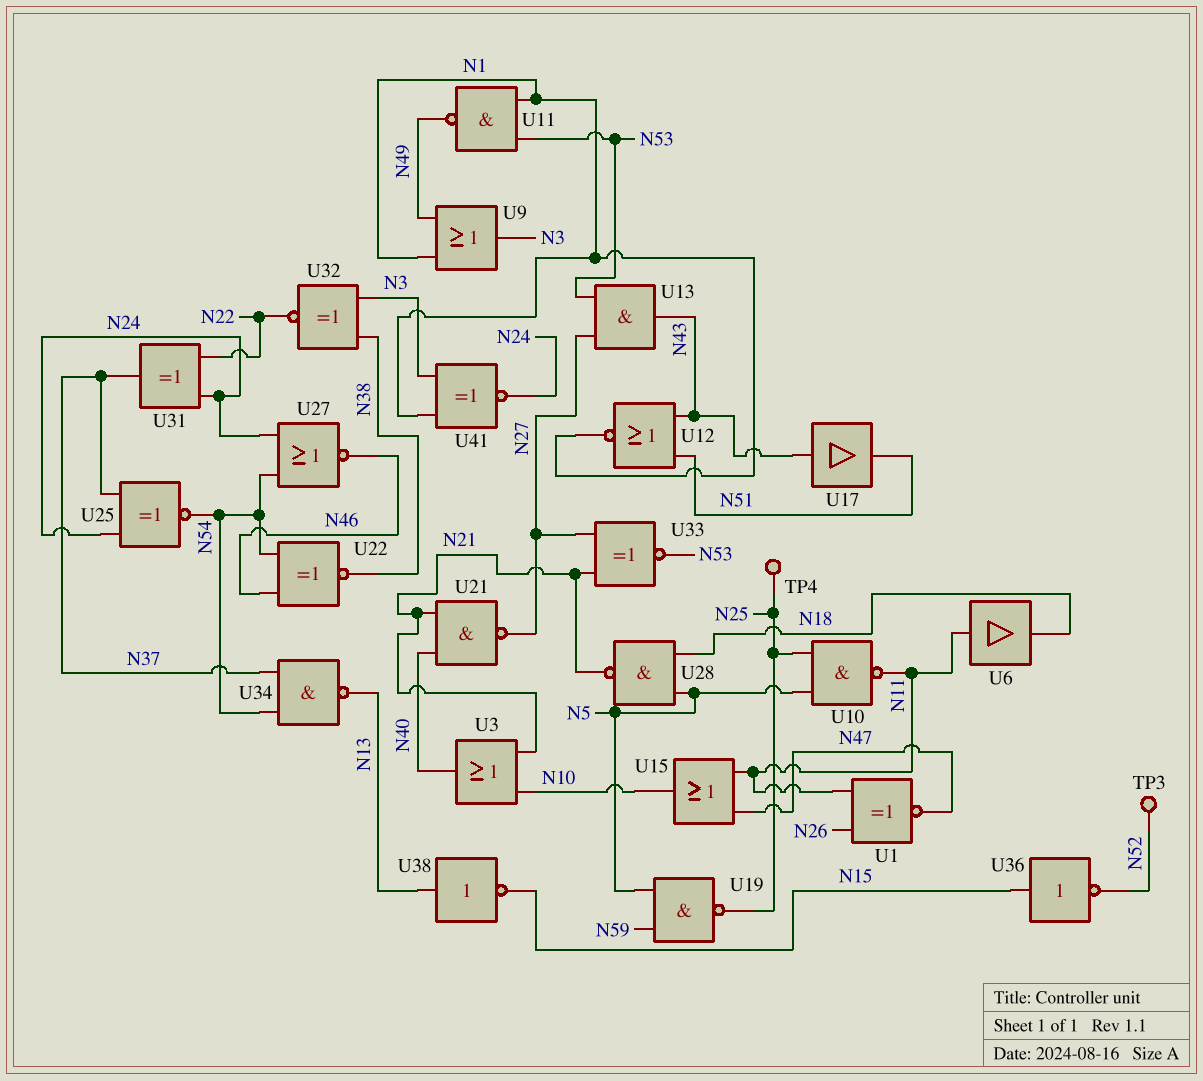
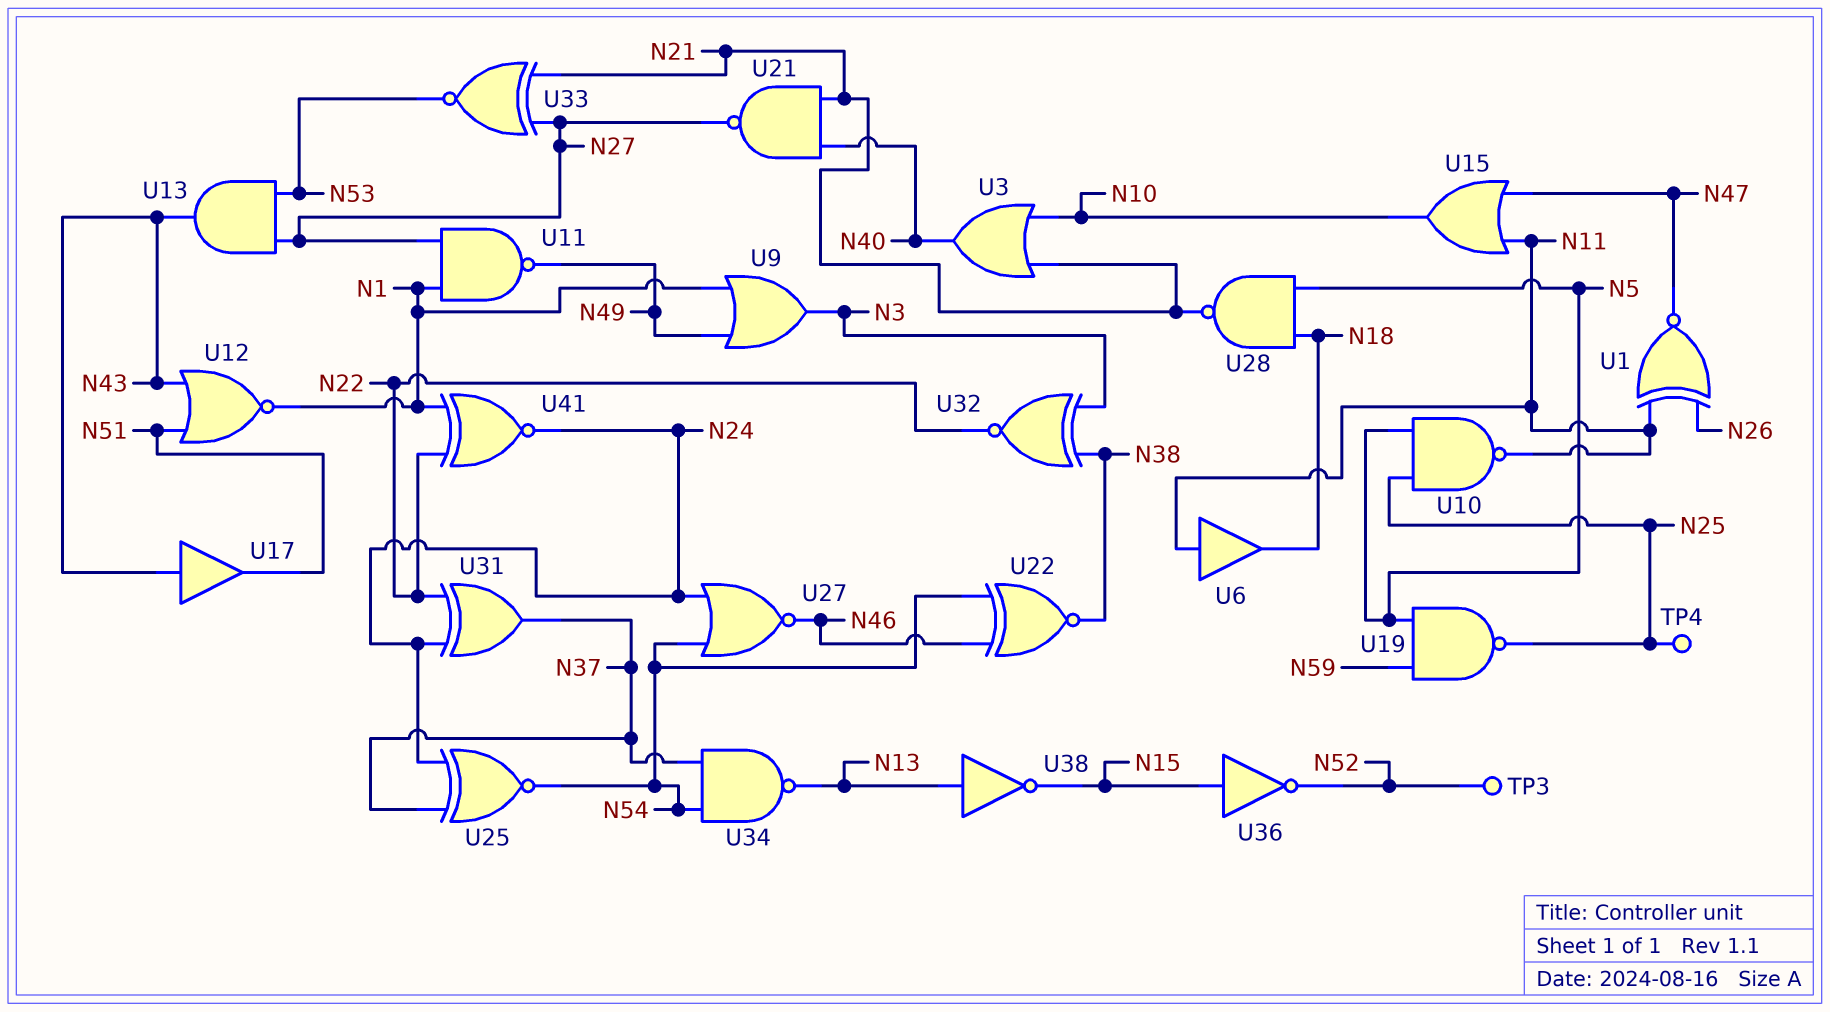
U11: NAND (in N1, in N53, out N49) -> NAND (in N1, in N27, out N49)
U41: XNOR (in N1, in N3, out N24) -> XNOR (in N1, in N22, out N24)

